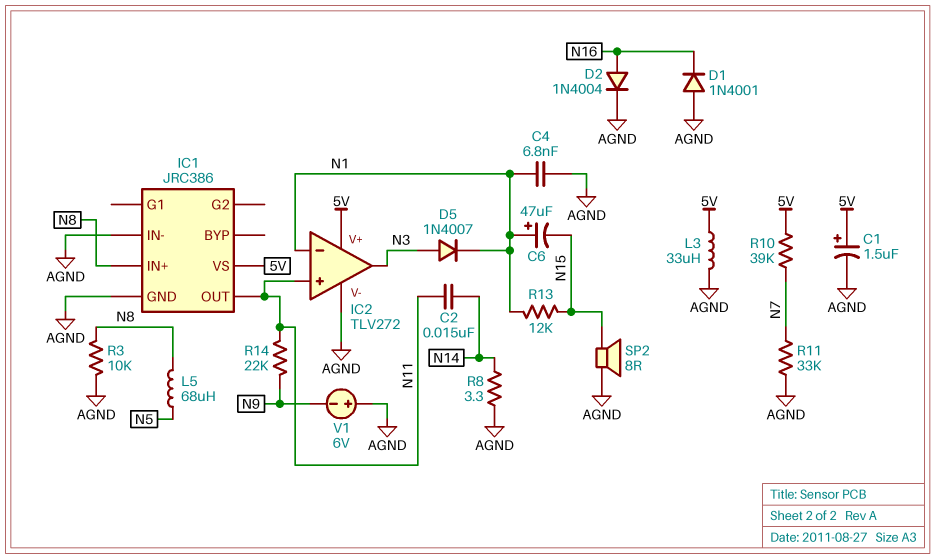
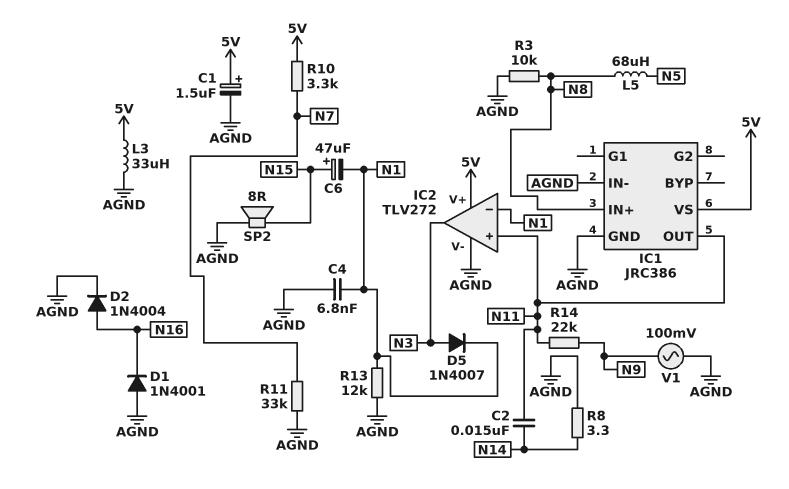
C6: 47uF (plus N1, minus N15) -> 47uF (plus N15, minus N1)
R10: 39k (5V, N7) -> 3.3k (5V, N7)
R13: 12k (N1, N15) -> 12k (AGND, N1)
V1: 6V (plus AGND, minus N9) -> AC 100mV (AGND, N9)

